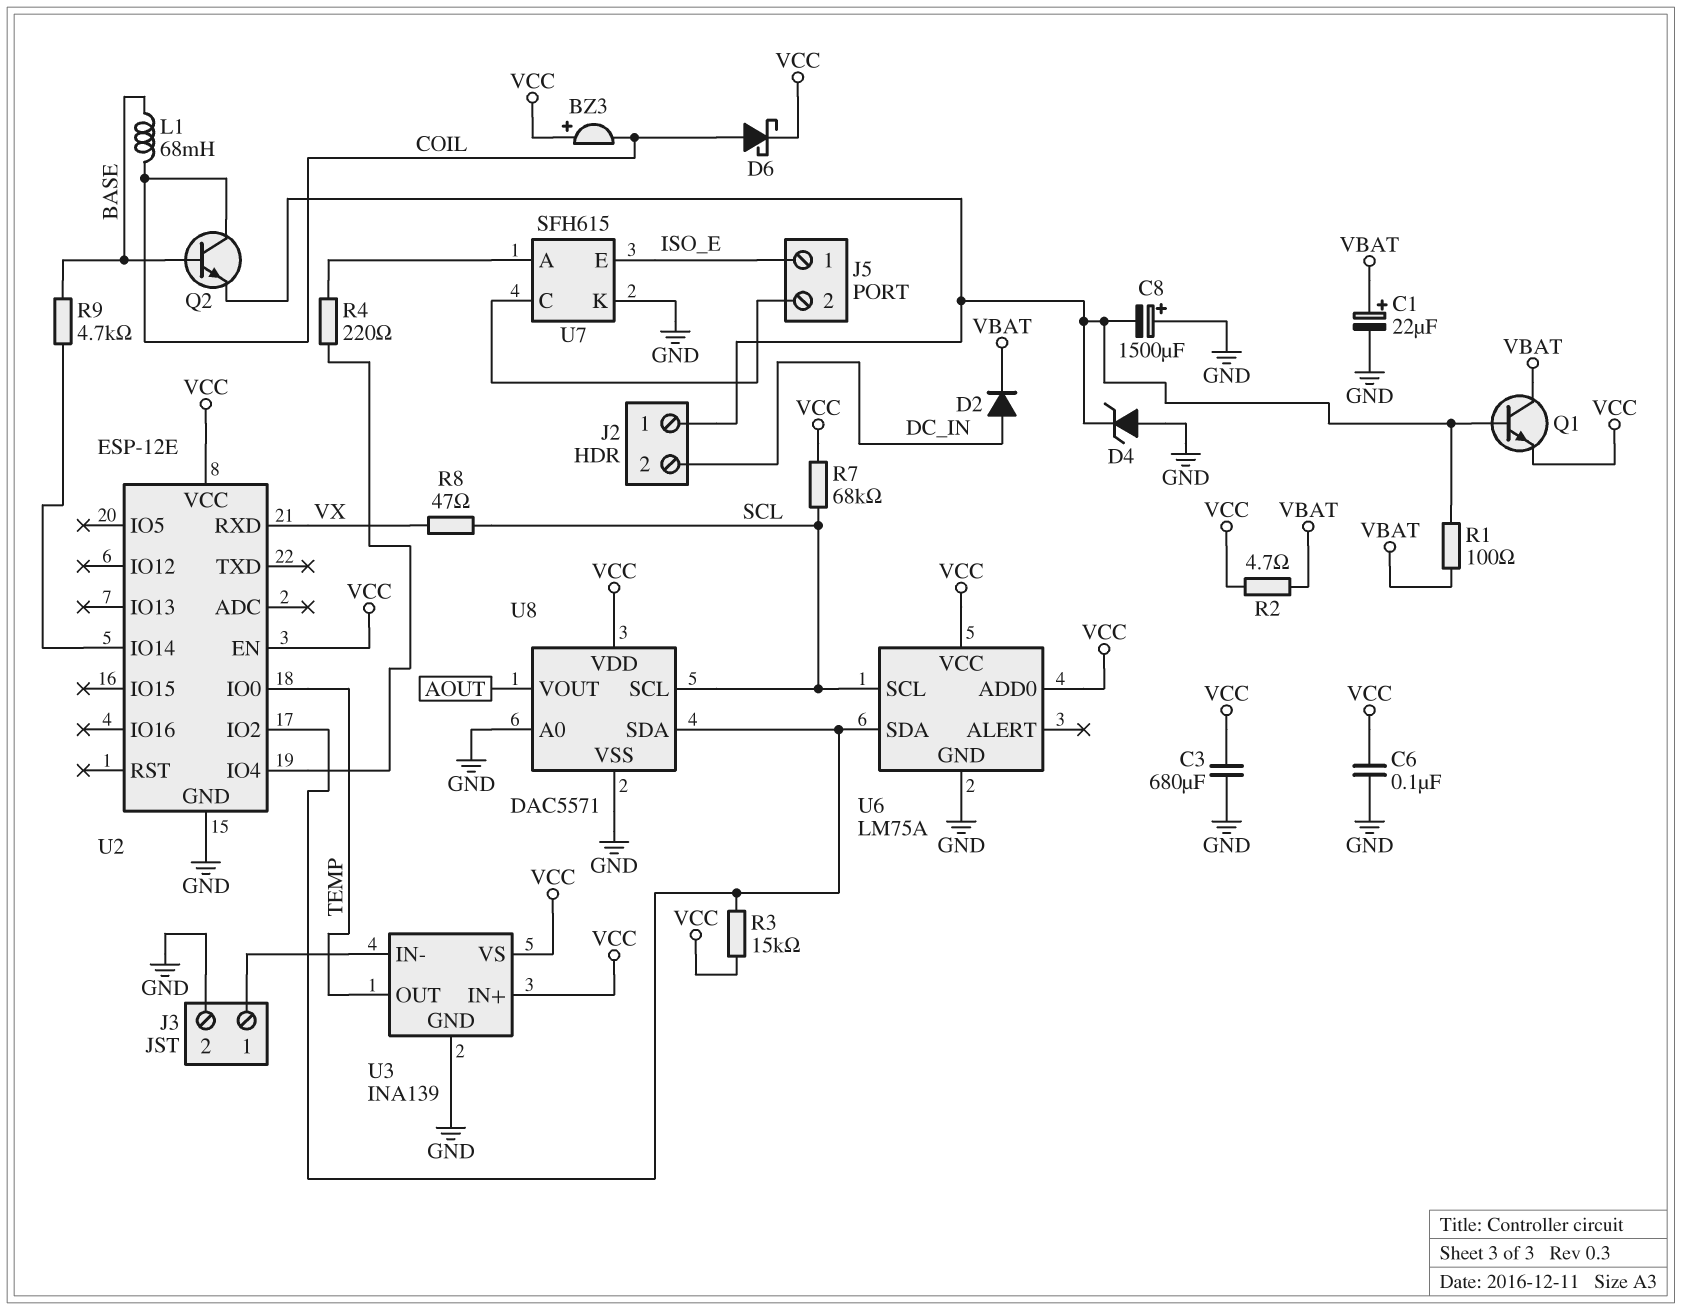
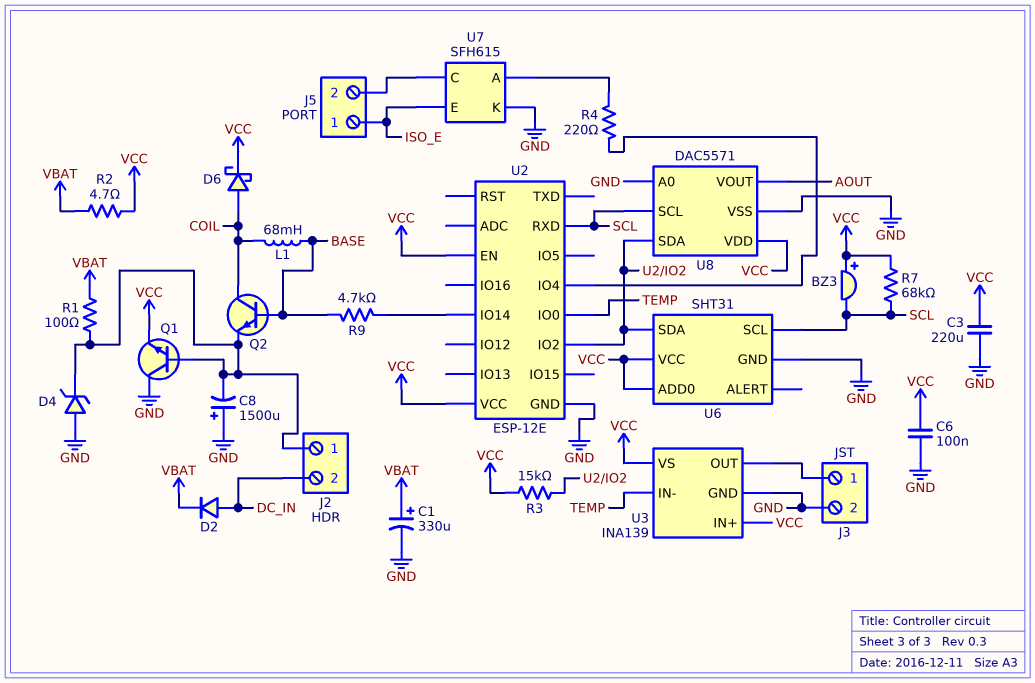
BZ3: buzzer (plus VCC, minus COIL) -> buzzer (plus VCC, minus SCL)
C1: 22uF (plus VBAT, minus GND) -> 330uF (plus VBAT, minus GND)
C3: 680uF (GND, VCC) -> 220uF (GND, VCC)
Q1: NPN (B J2/1, C VBAT, E VCC) -> NPN (B J2/1, C GND, E VCC)
R8: 47 (SCL, VX) -> none
U2 pin RXD: VX -> SCL
U3 pin IN-: J3/1 -> TEMP
U3 pin OUT: TEMP -> J3/1
U6: LM75A -> SHT31

